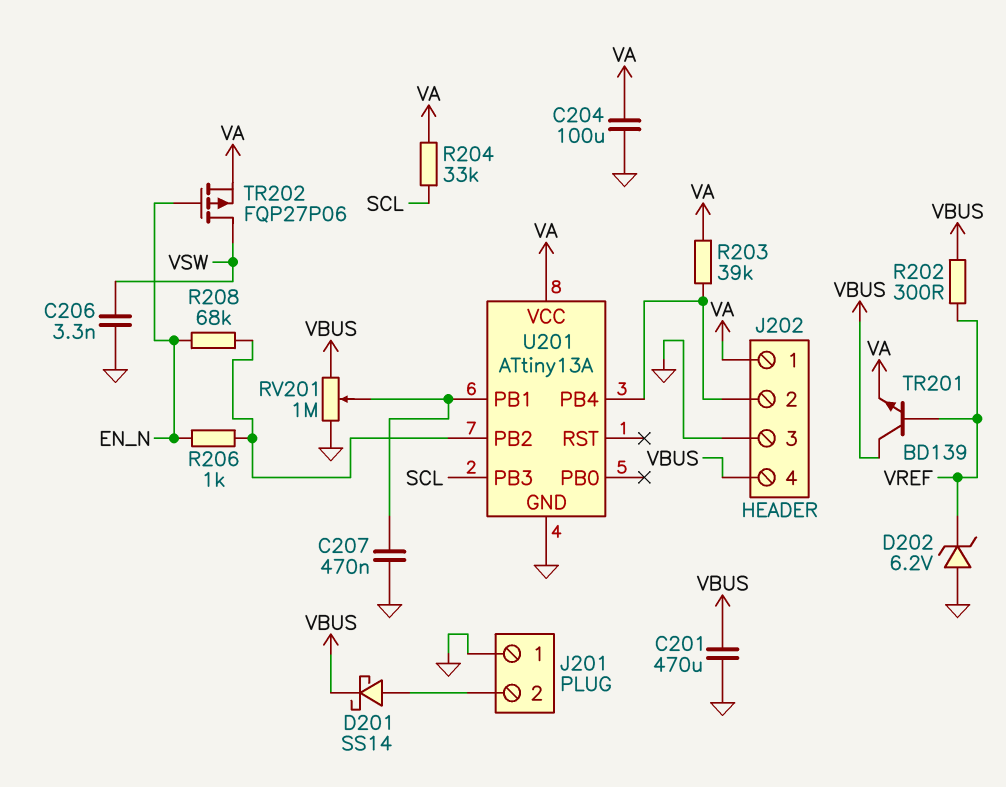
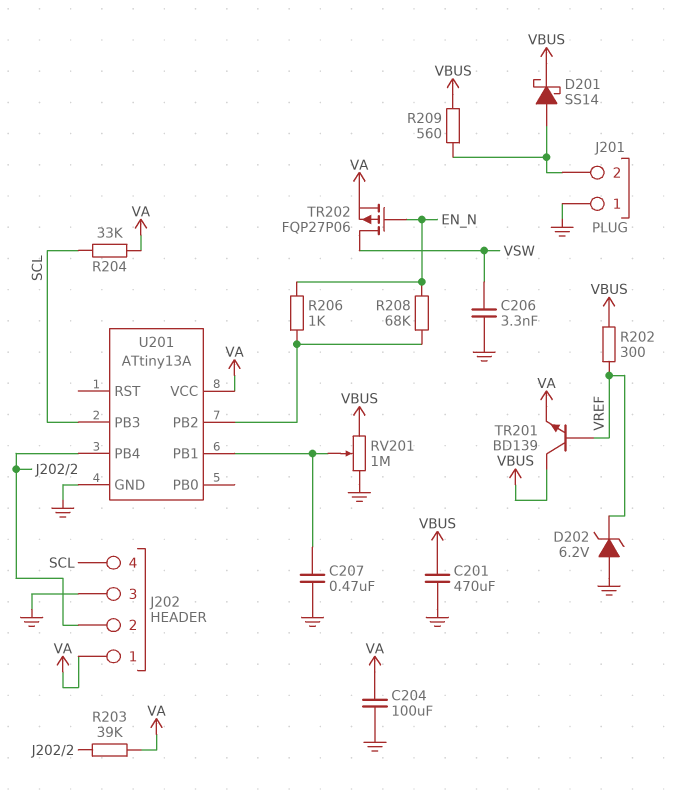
J202 pin 4: VBUS -> SCL
R209: none -> 560 (J201/2, VBUS)

